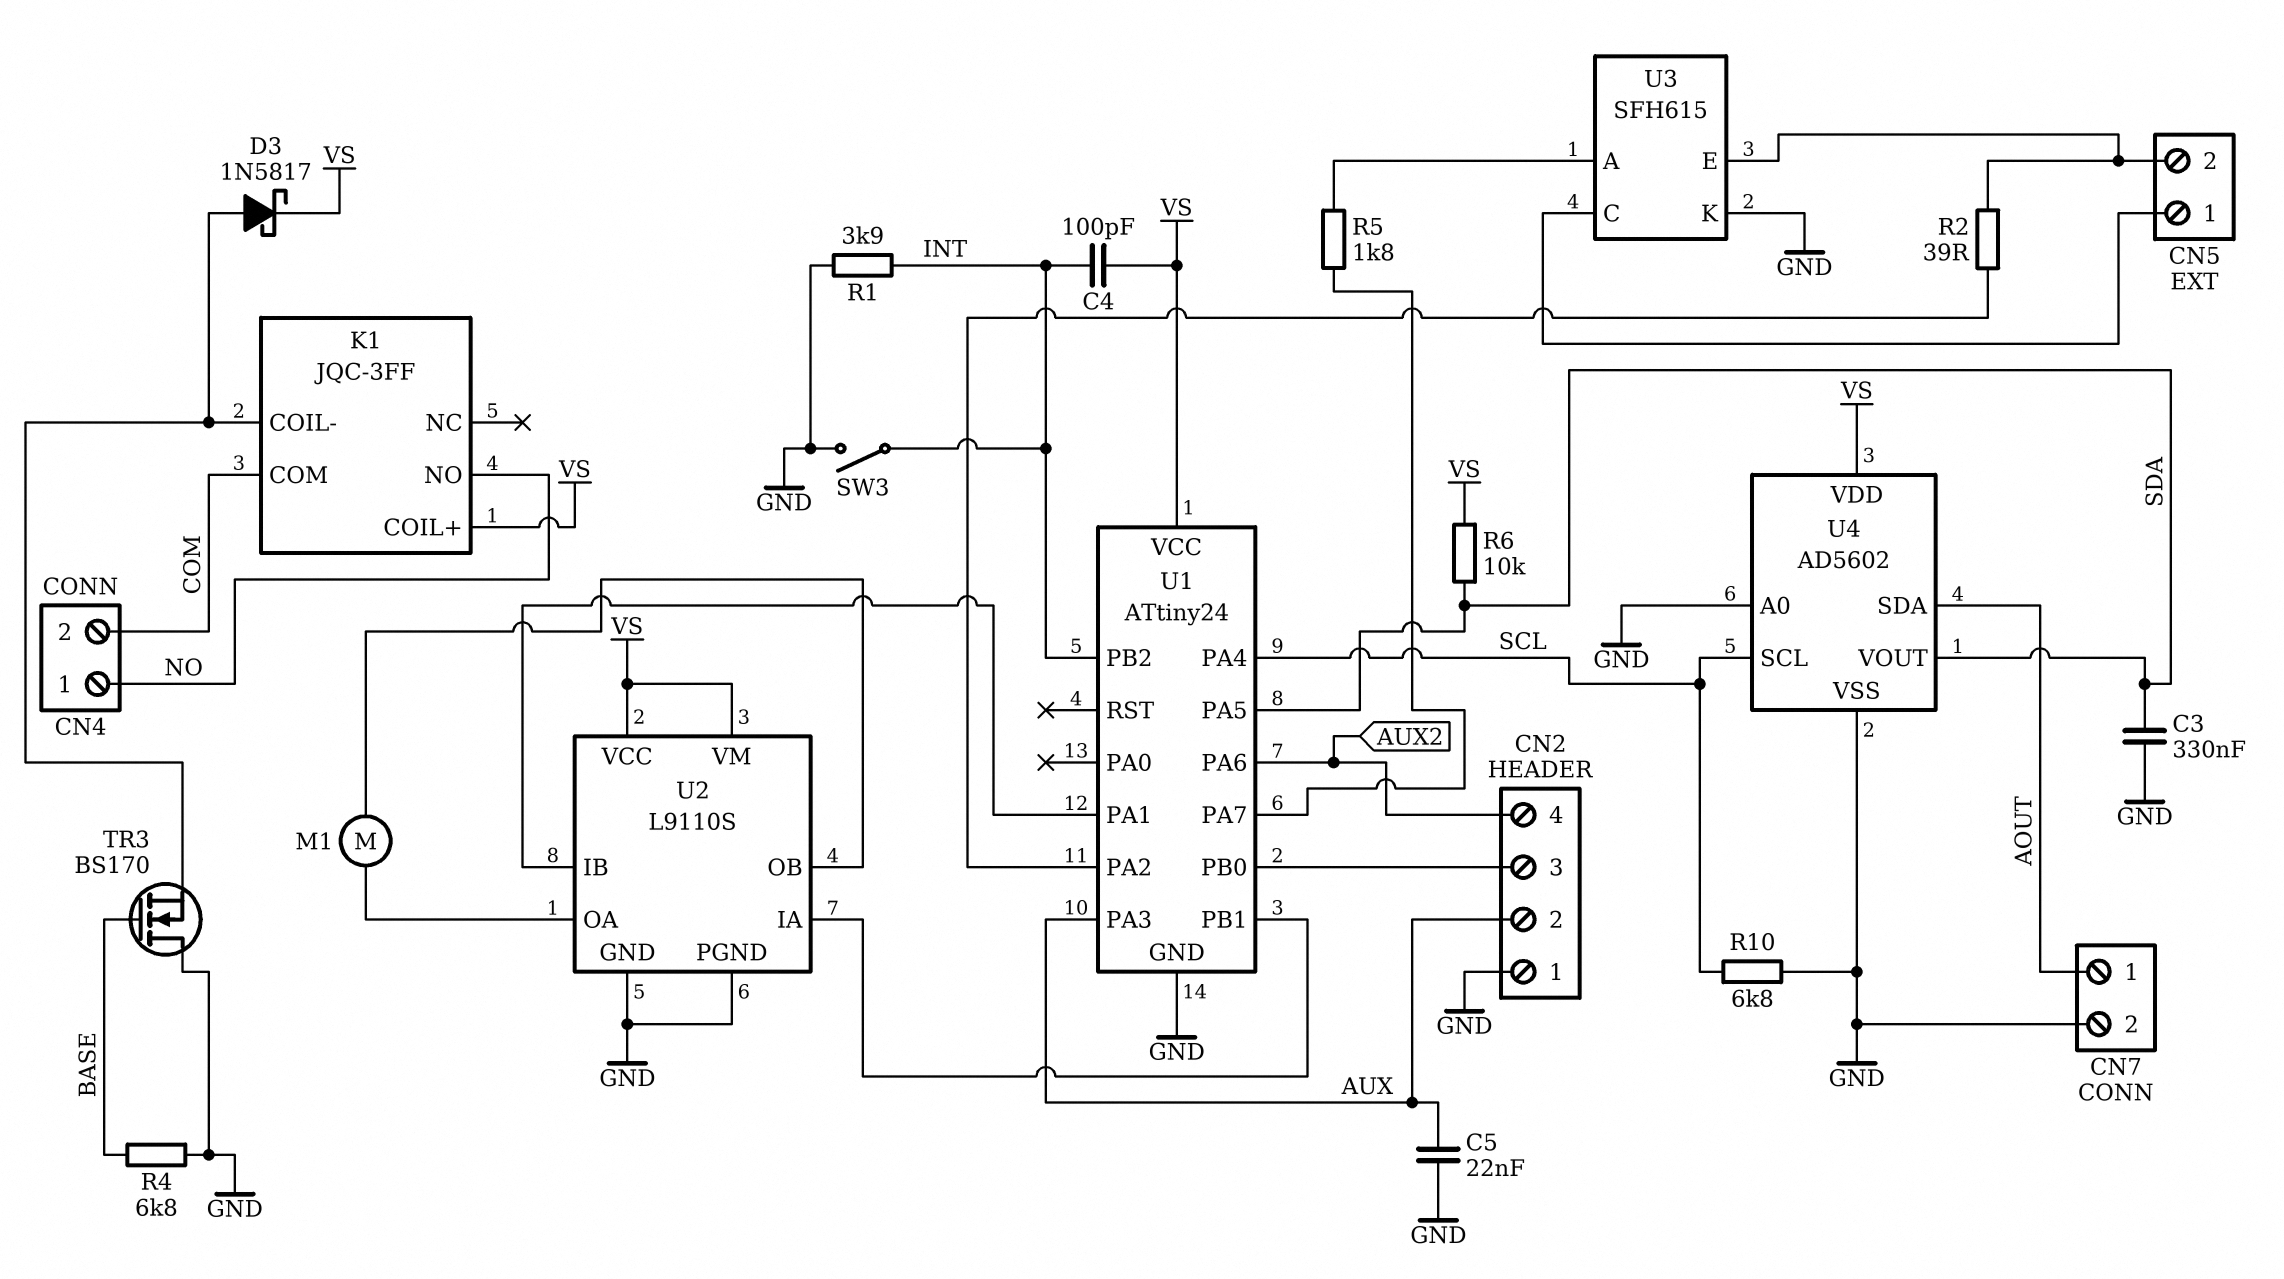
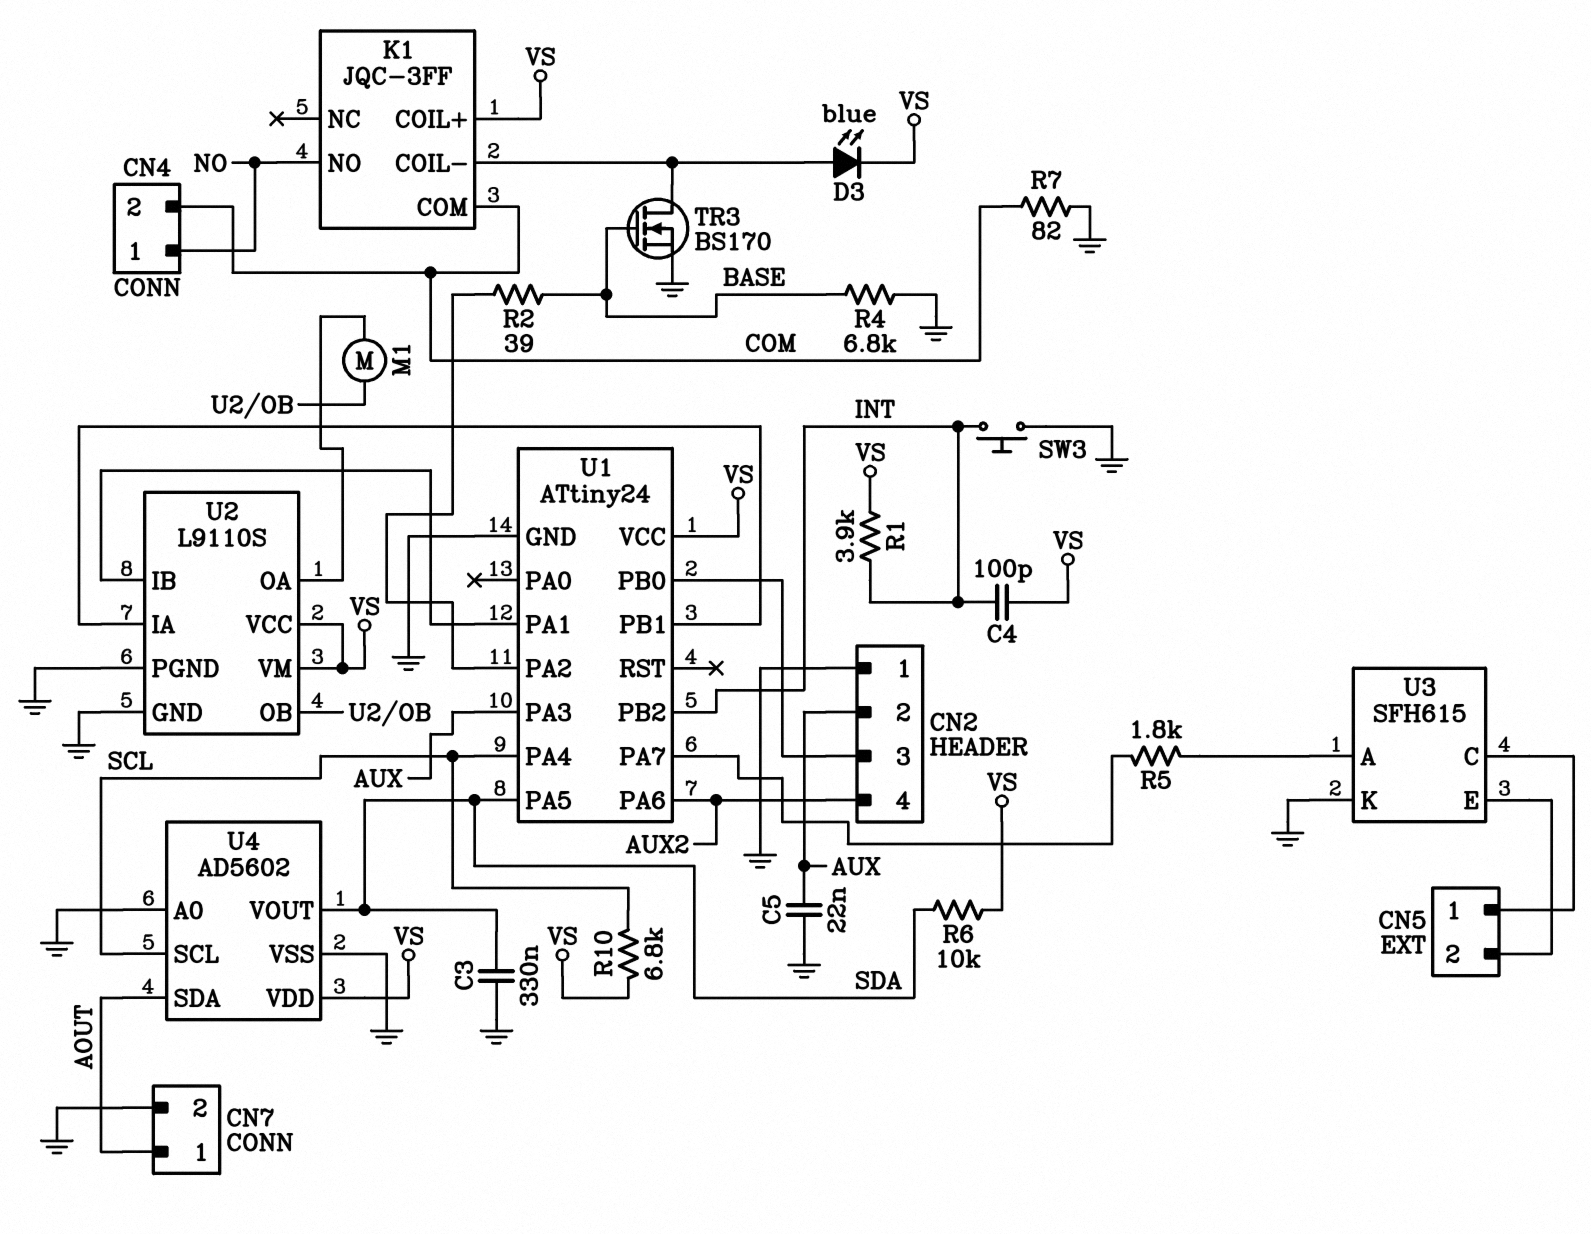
D3: schottky 1N5817 (A K1/COIL-, K VS) -> LED blue (A K1/COIL-, K VS)
R1: 3.9k (GND, INT) -> 3.9k (INT, VS)
R2: 39 (CN5/2, U1/PA2) -> 39 (BASE, U1/PA2)
R7: none -> 82 (COM, GND)
R10: 6.8k (GND, SCL) -> 6.8k (SCL, VS)
SW3: switch (GND, INT) -> button (GND, INT)
TR3: NMOS BS170 (G BASE, D GND, S K1/COIL-) -> NMOS BS170 (G BASE, D K1/COIL-, S GND)

